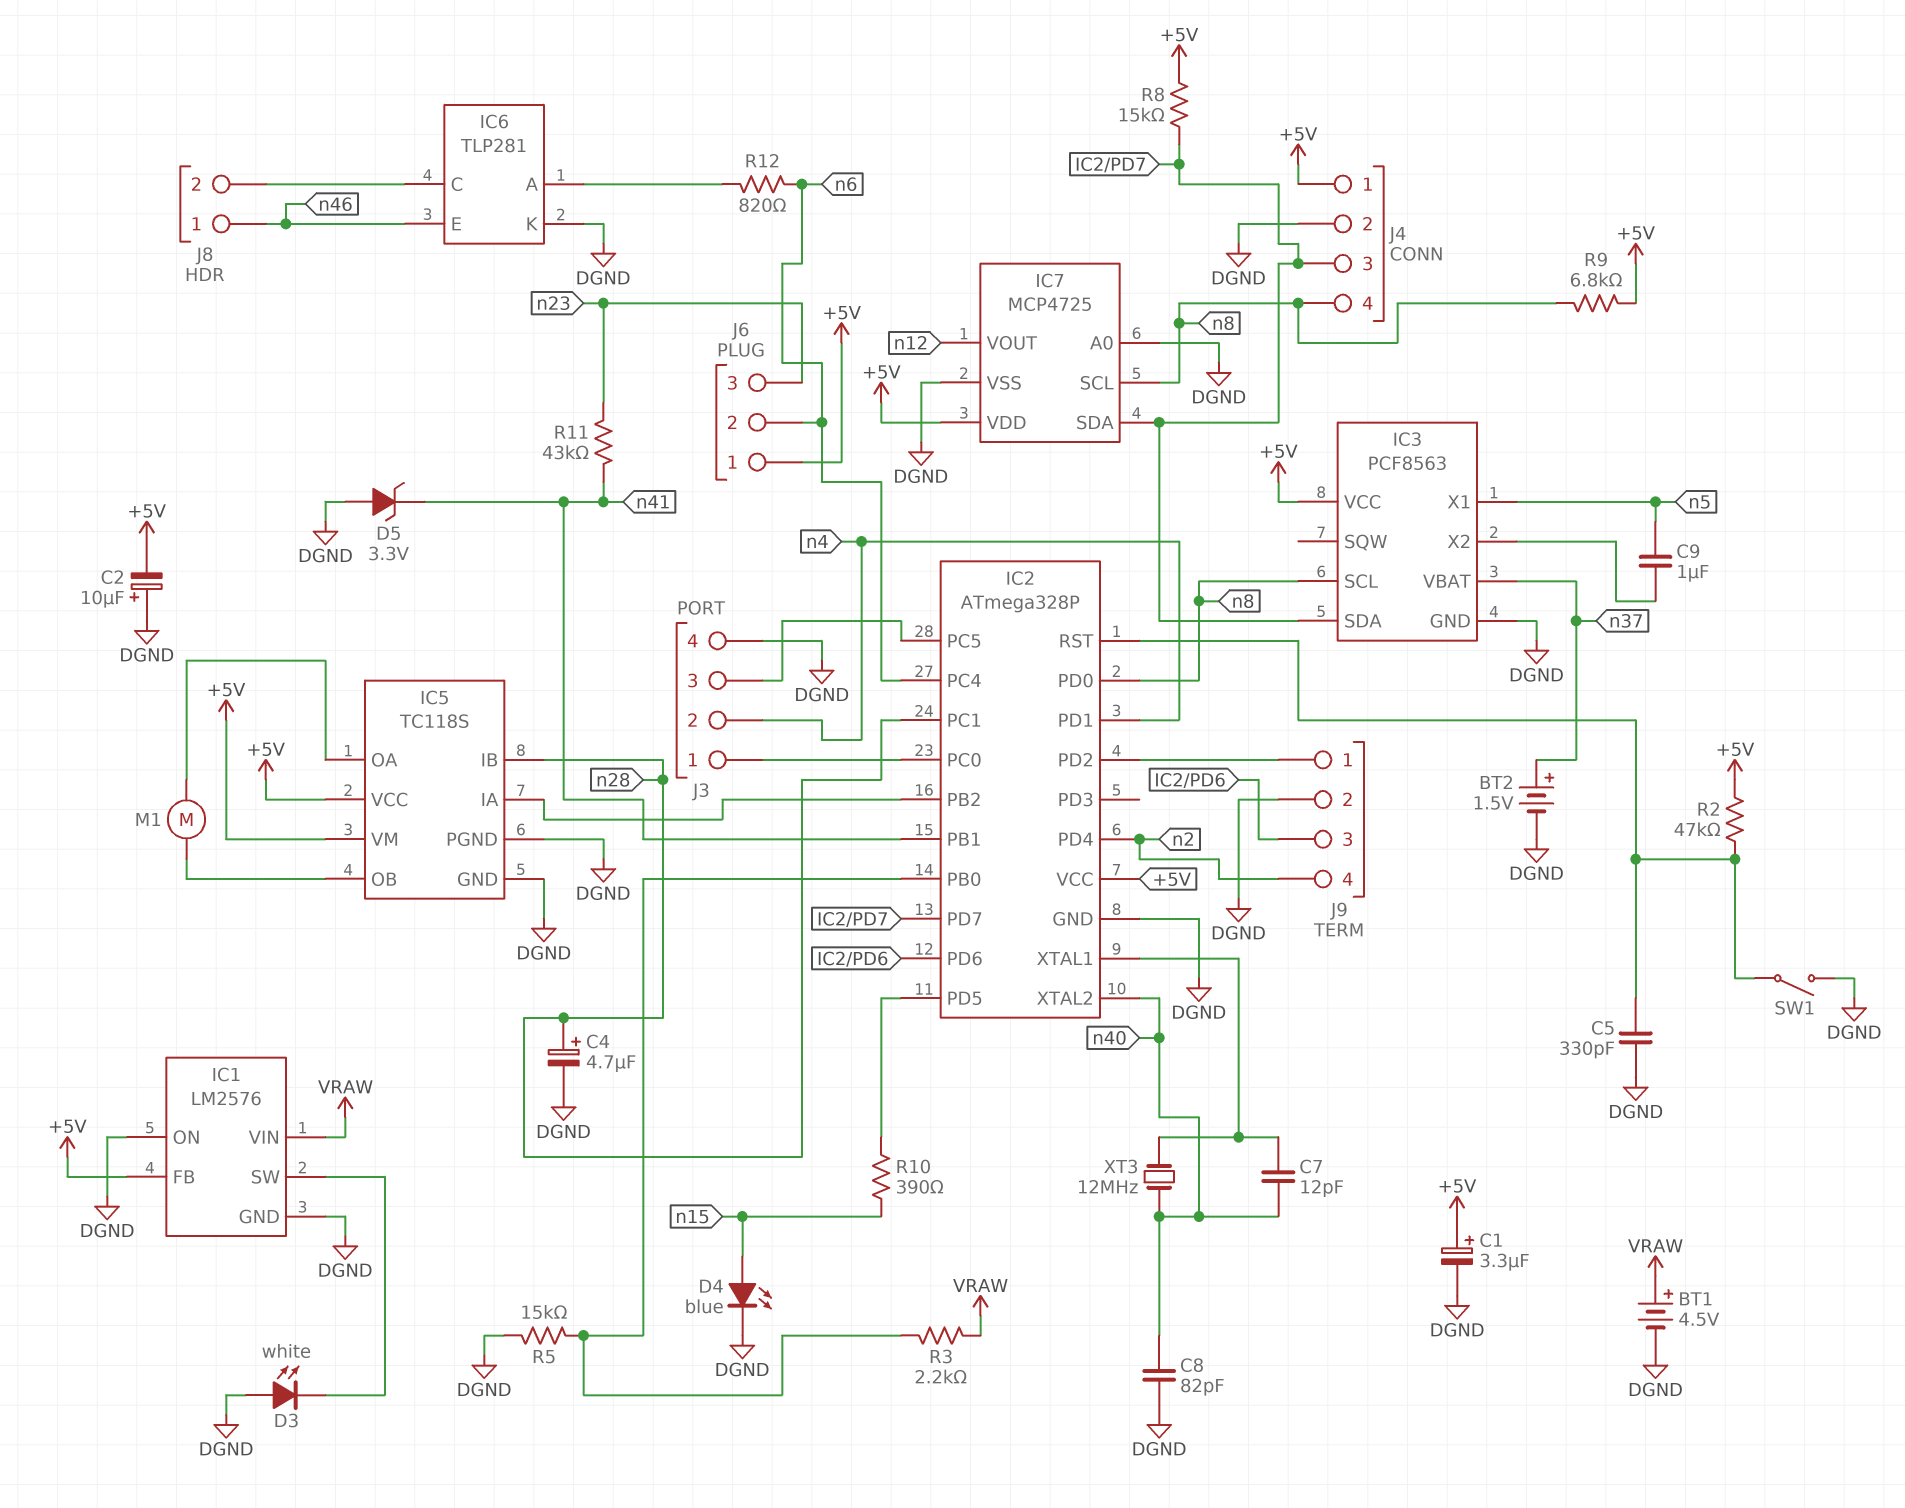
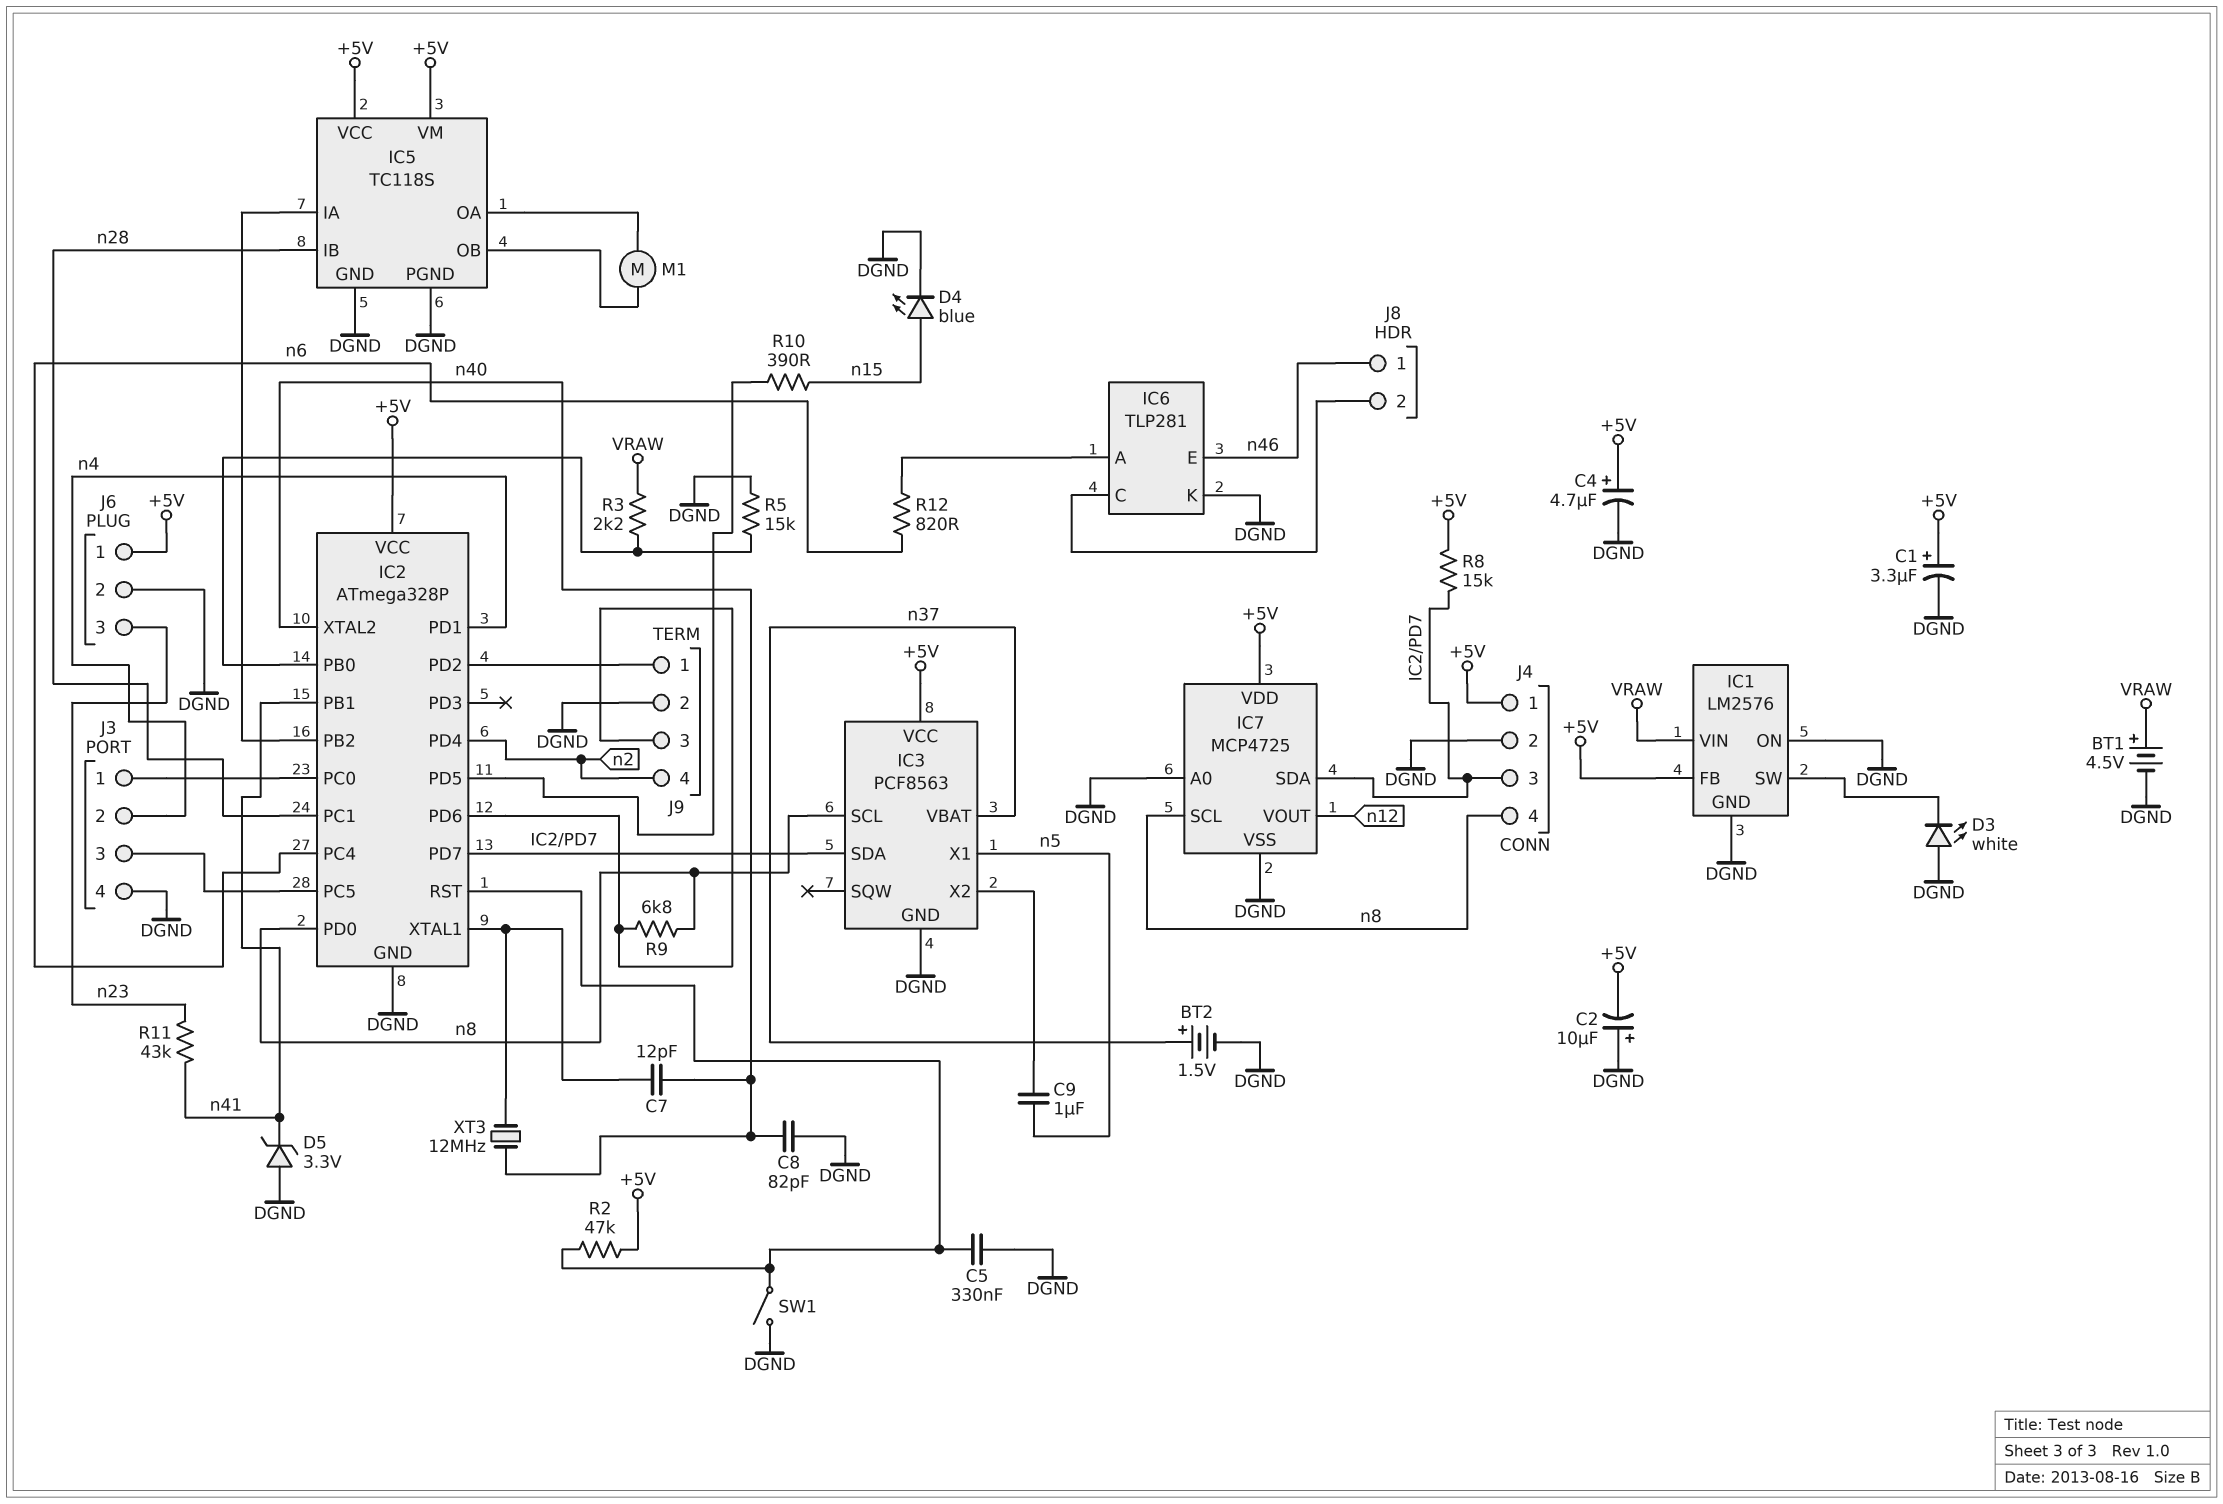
C4: 4.7uF (plus n28, minus DGND) -> 4.7uF (plus +5V, minus DGND)
C5: 330pF (DGND, IC2/RST) -> 330nF (DGND, IC2/RST)
J6 pin 2: n6 -> DGND
R9: 6.8k (+5V, n8) -> 6.8k (IC2/PD6, n8)

